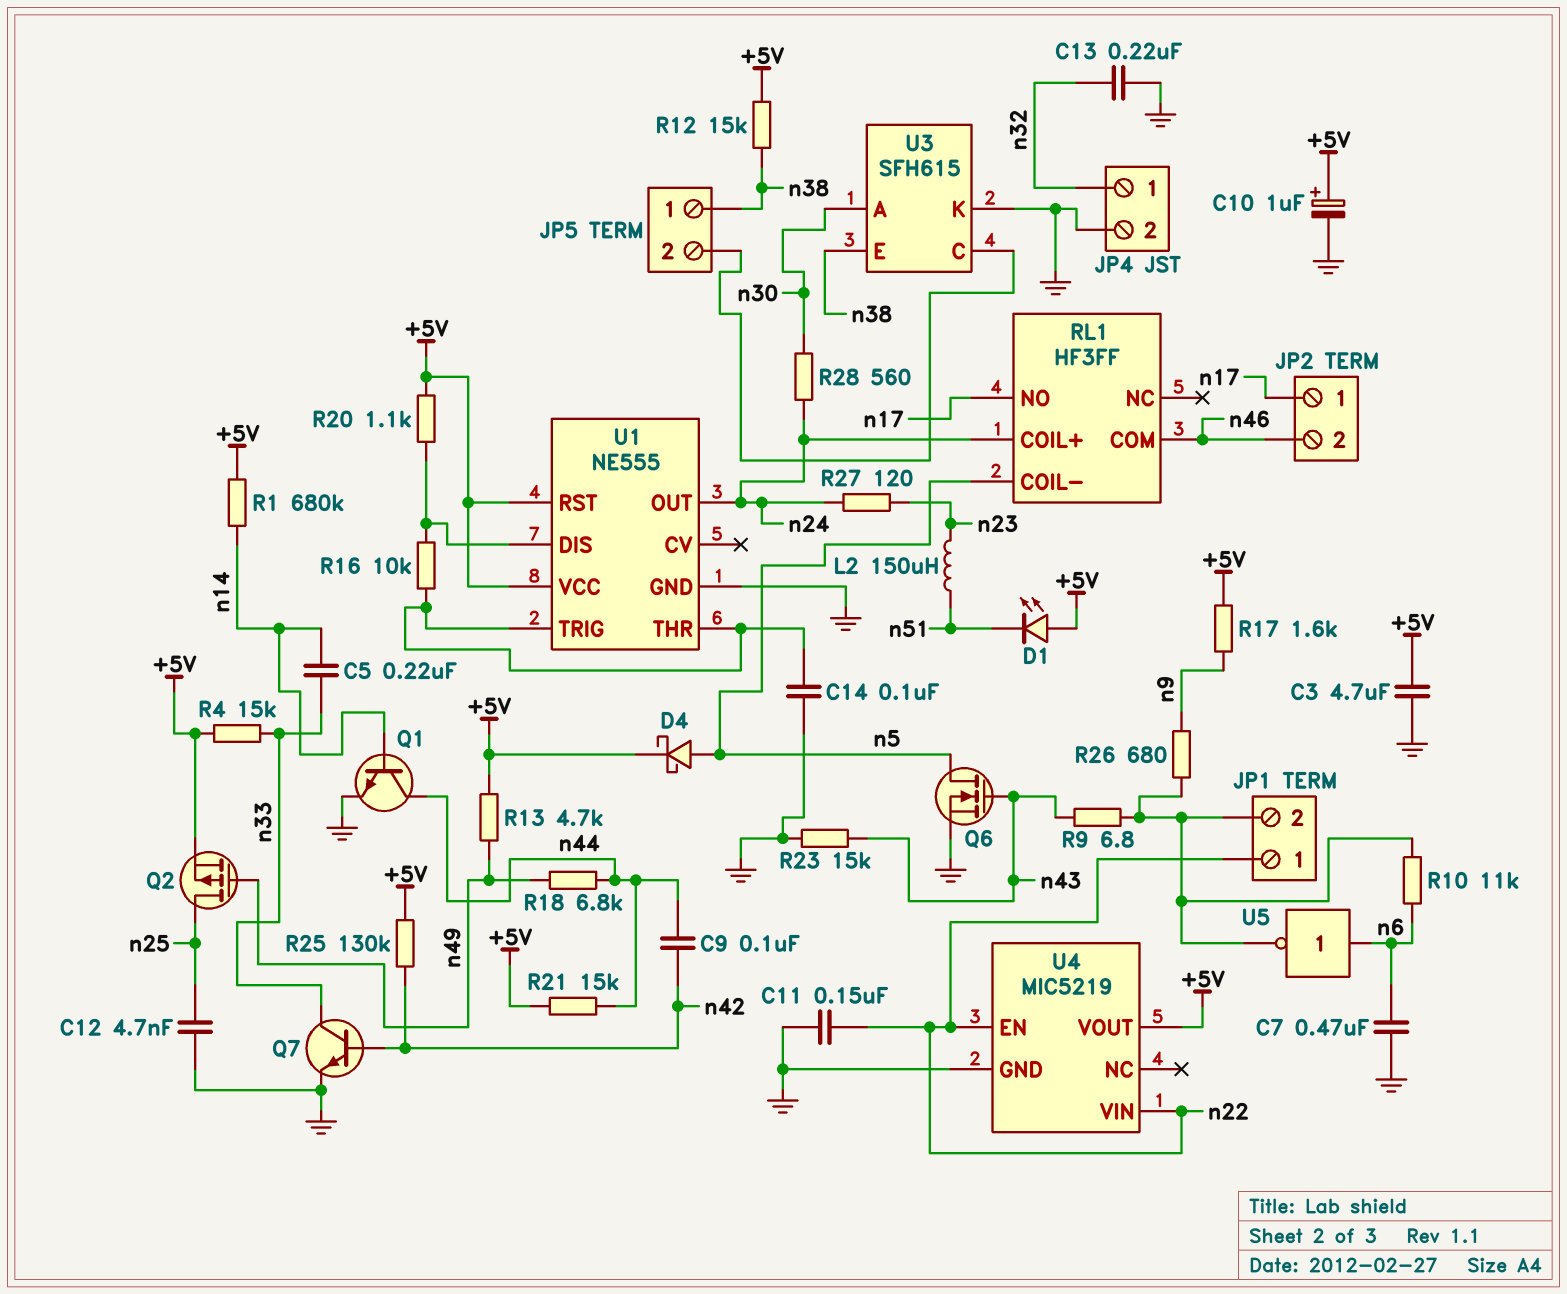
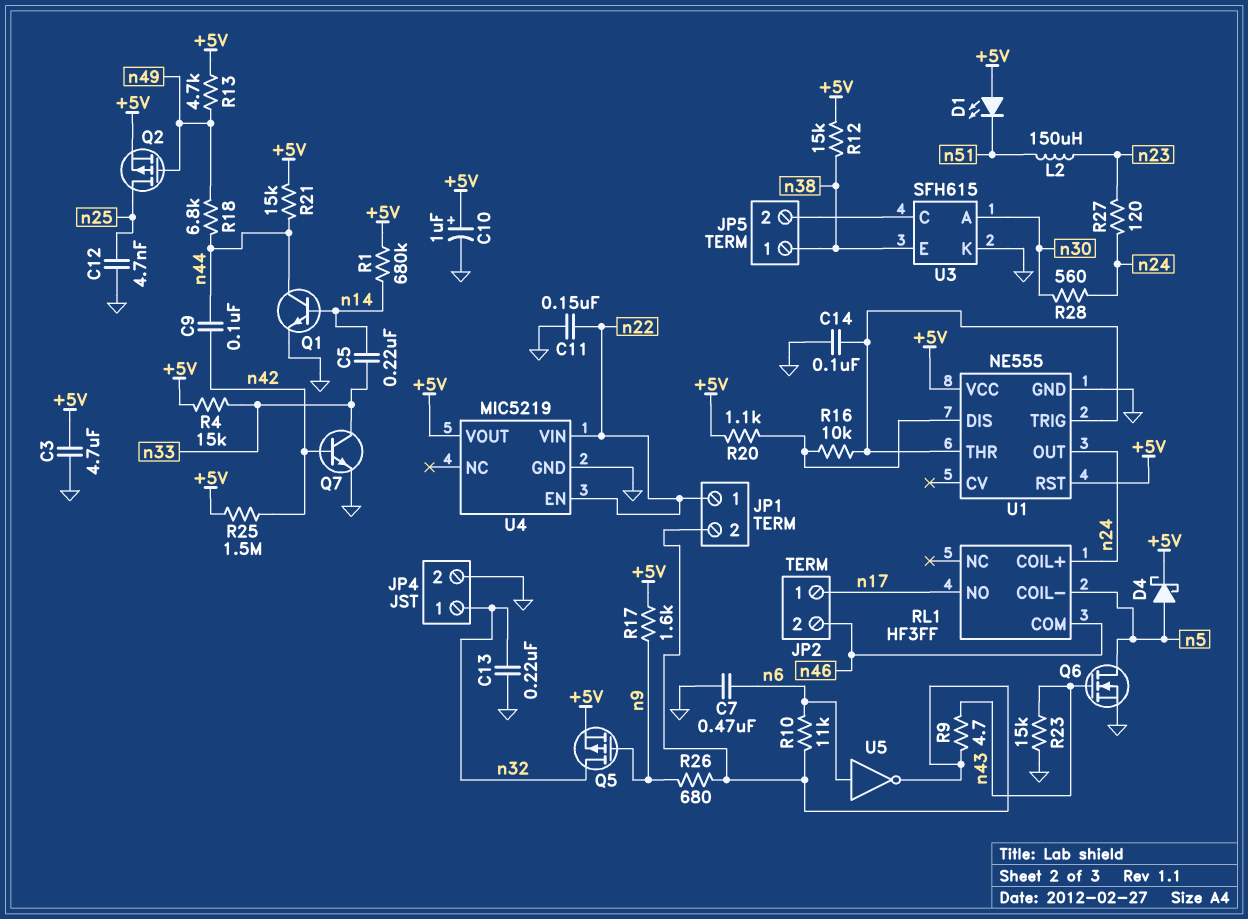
Q5: none -> PMOS (G n9, D n32, S +5V)
R9: 6.8 (JP1/2, n43) -> 4.7 (JP1/2, n43)
R25: 130k (+5V, n42) -> 1.5M (+5V, n42)

